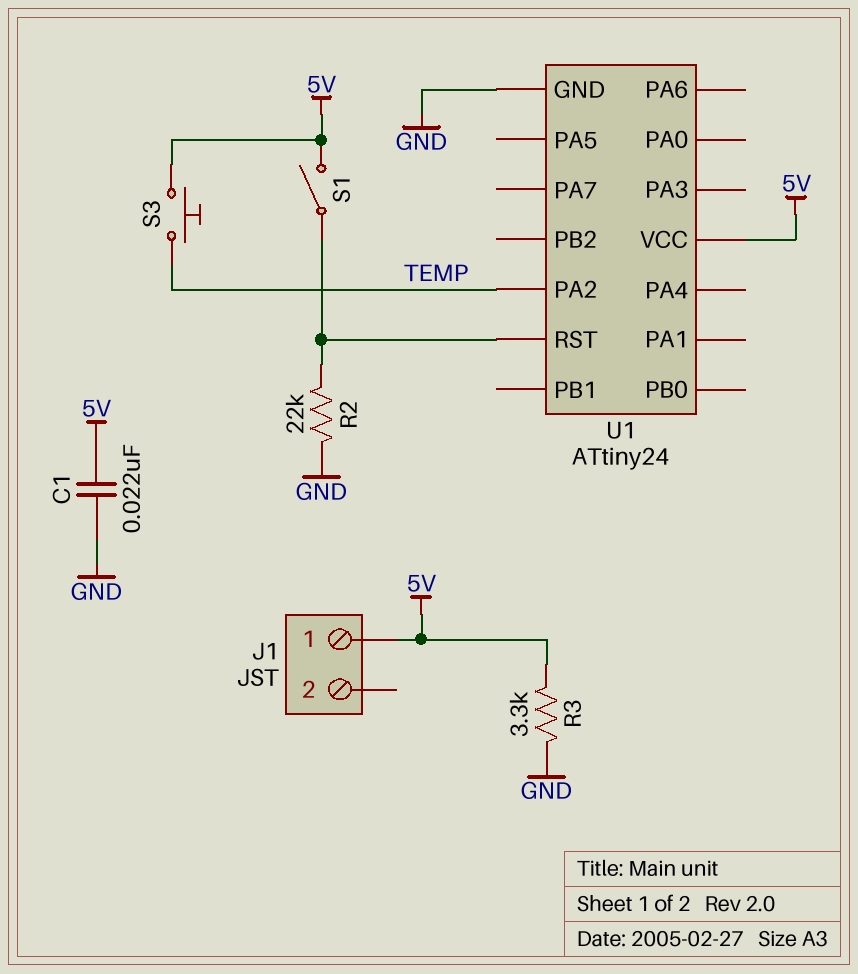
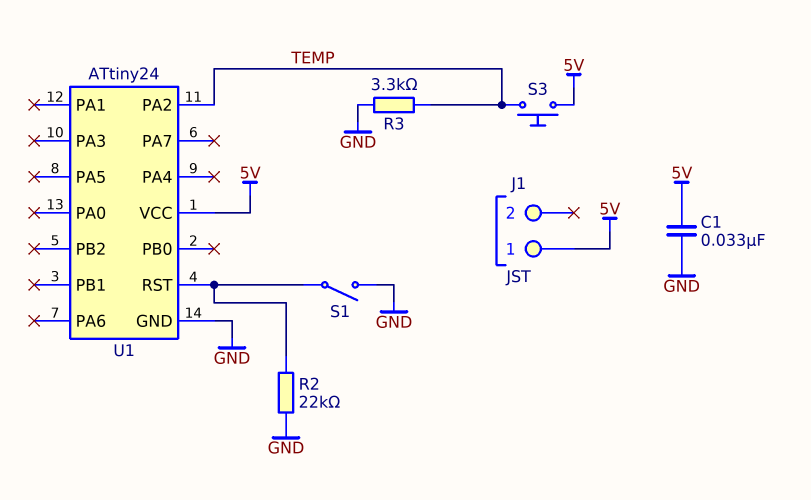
C1: 22nF (5V, GND) -> 33nF (5V, GND)
R3: 3.3k (5V, GND) -> 3.3k (GND, TEMP)
S1: switch (5V, U1/RST) -> switch (GND, U1/RST)

